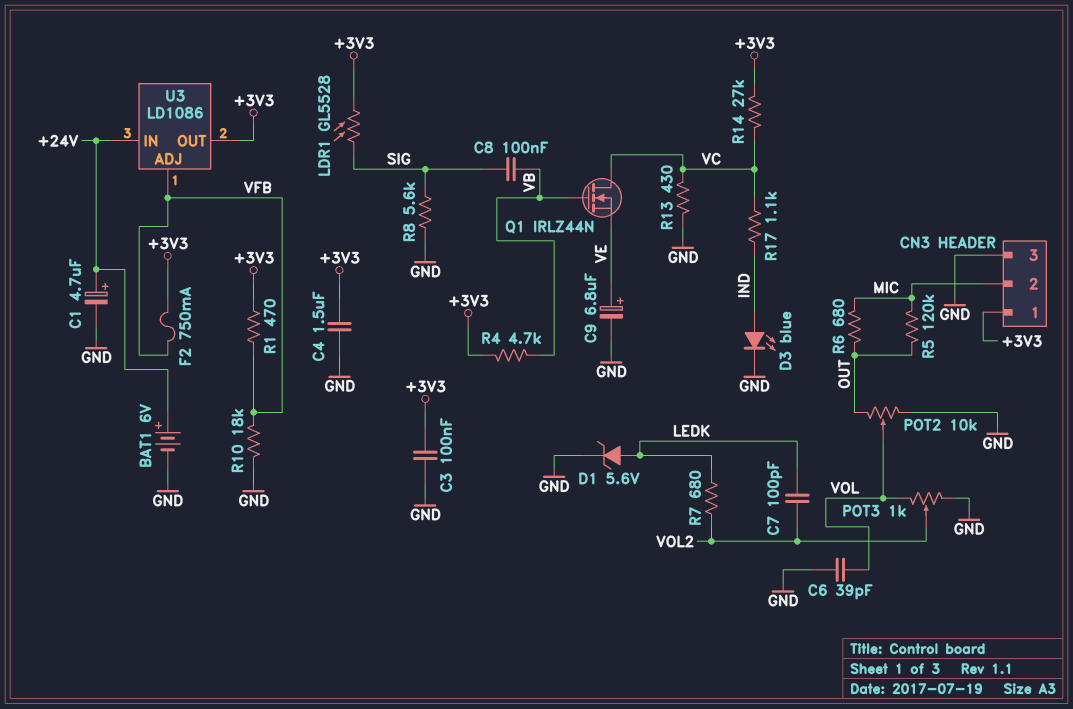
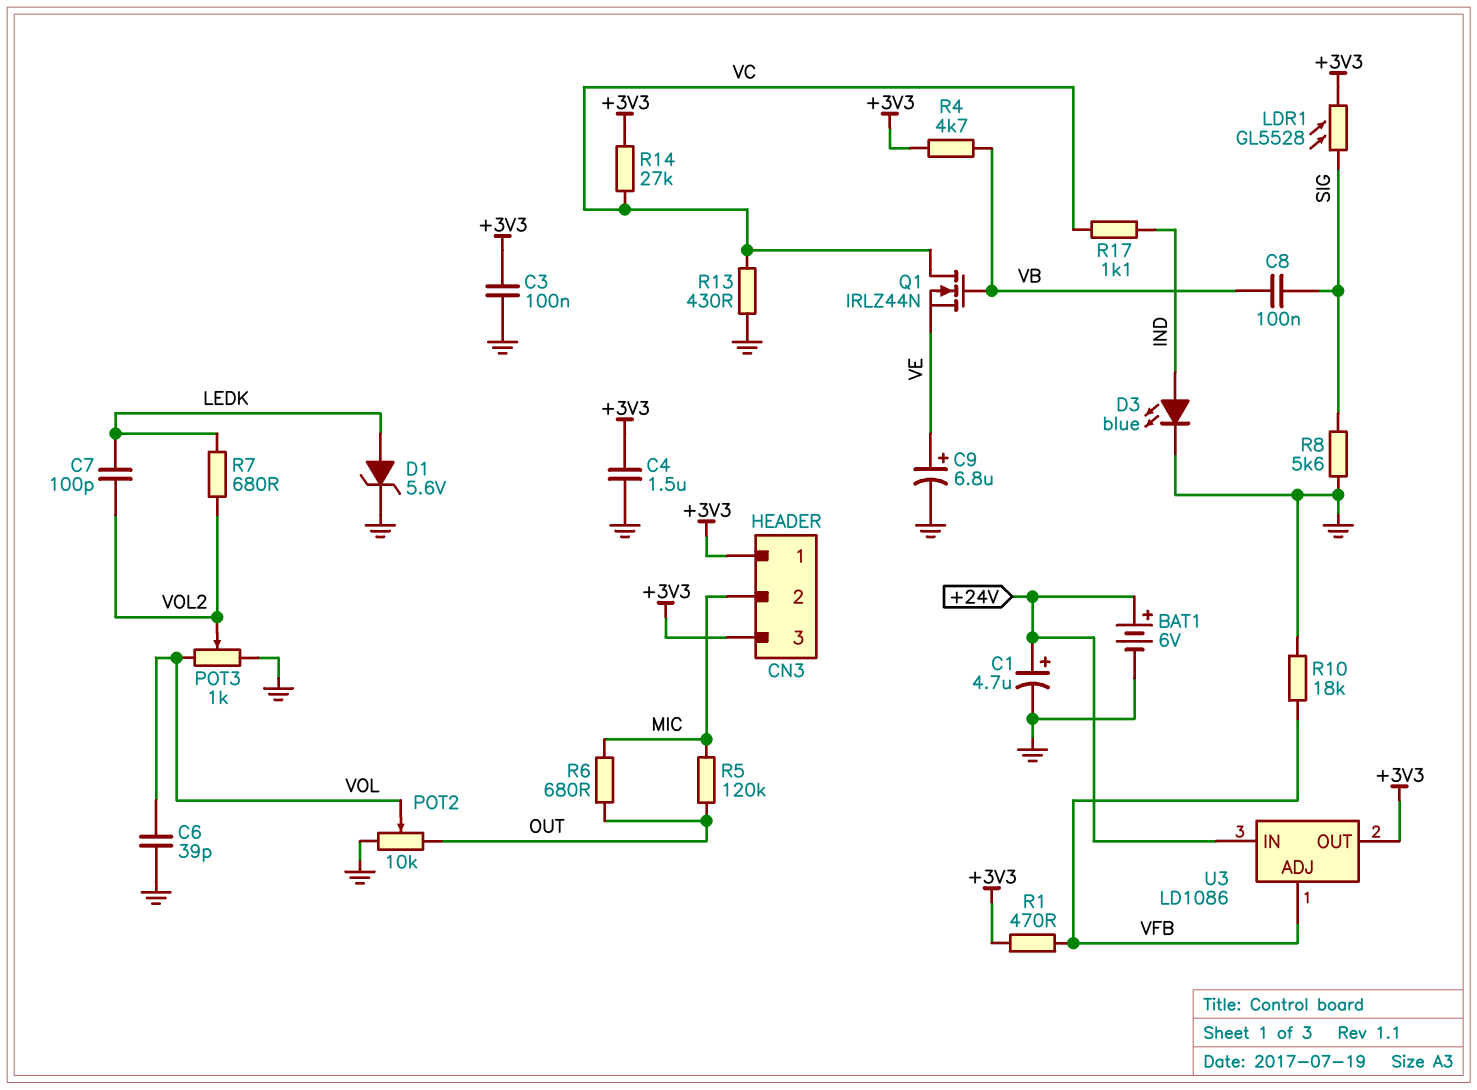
CN3 pin 3: GND -> +3V3
F2: 750mA (+3V3, VFB) -> none

